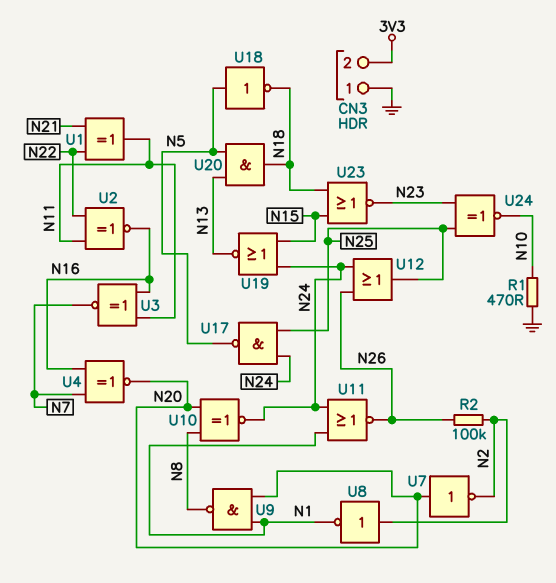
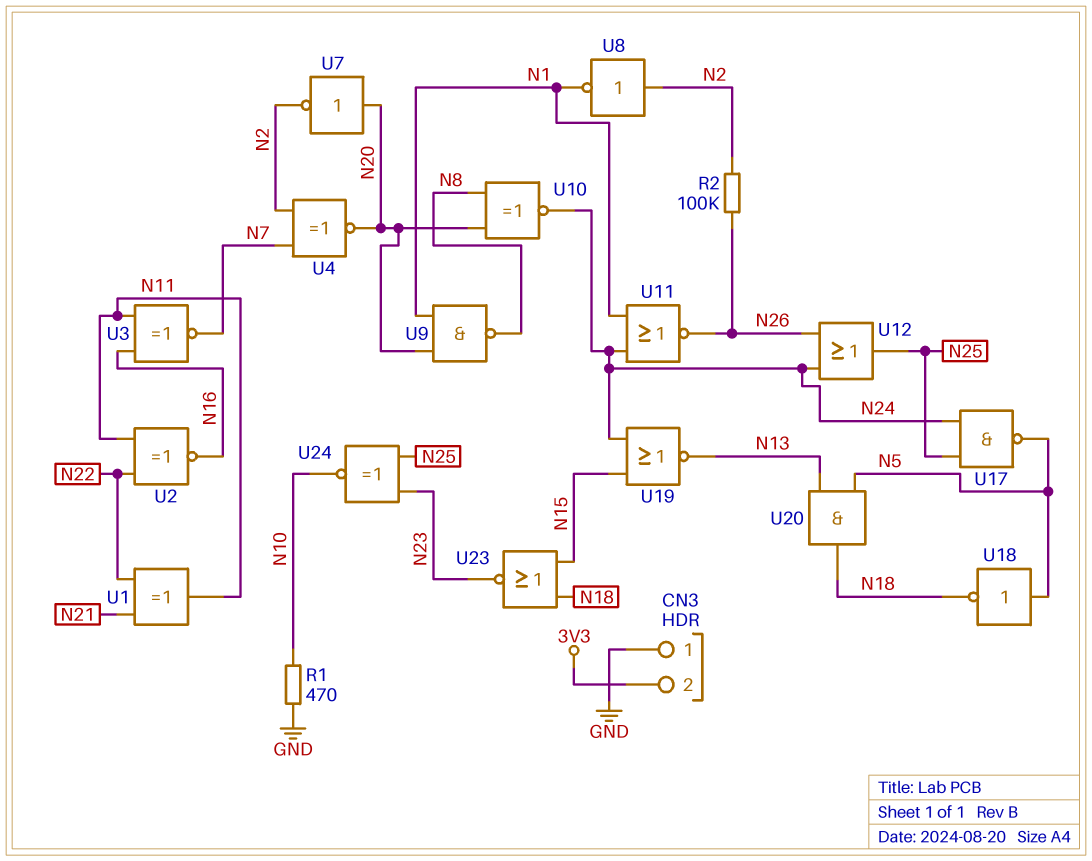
U4: XNOR (in N7, in N16, out N20) -> XNOR (in N2, in N7, out N20)

